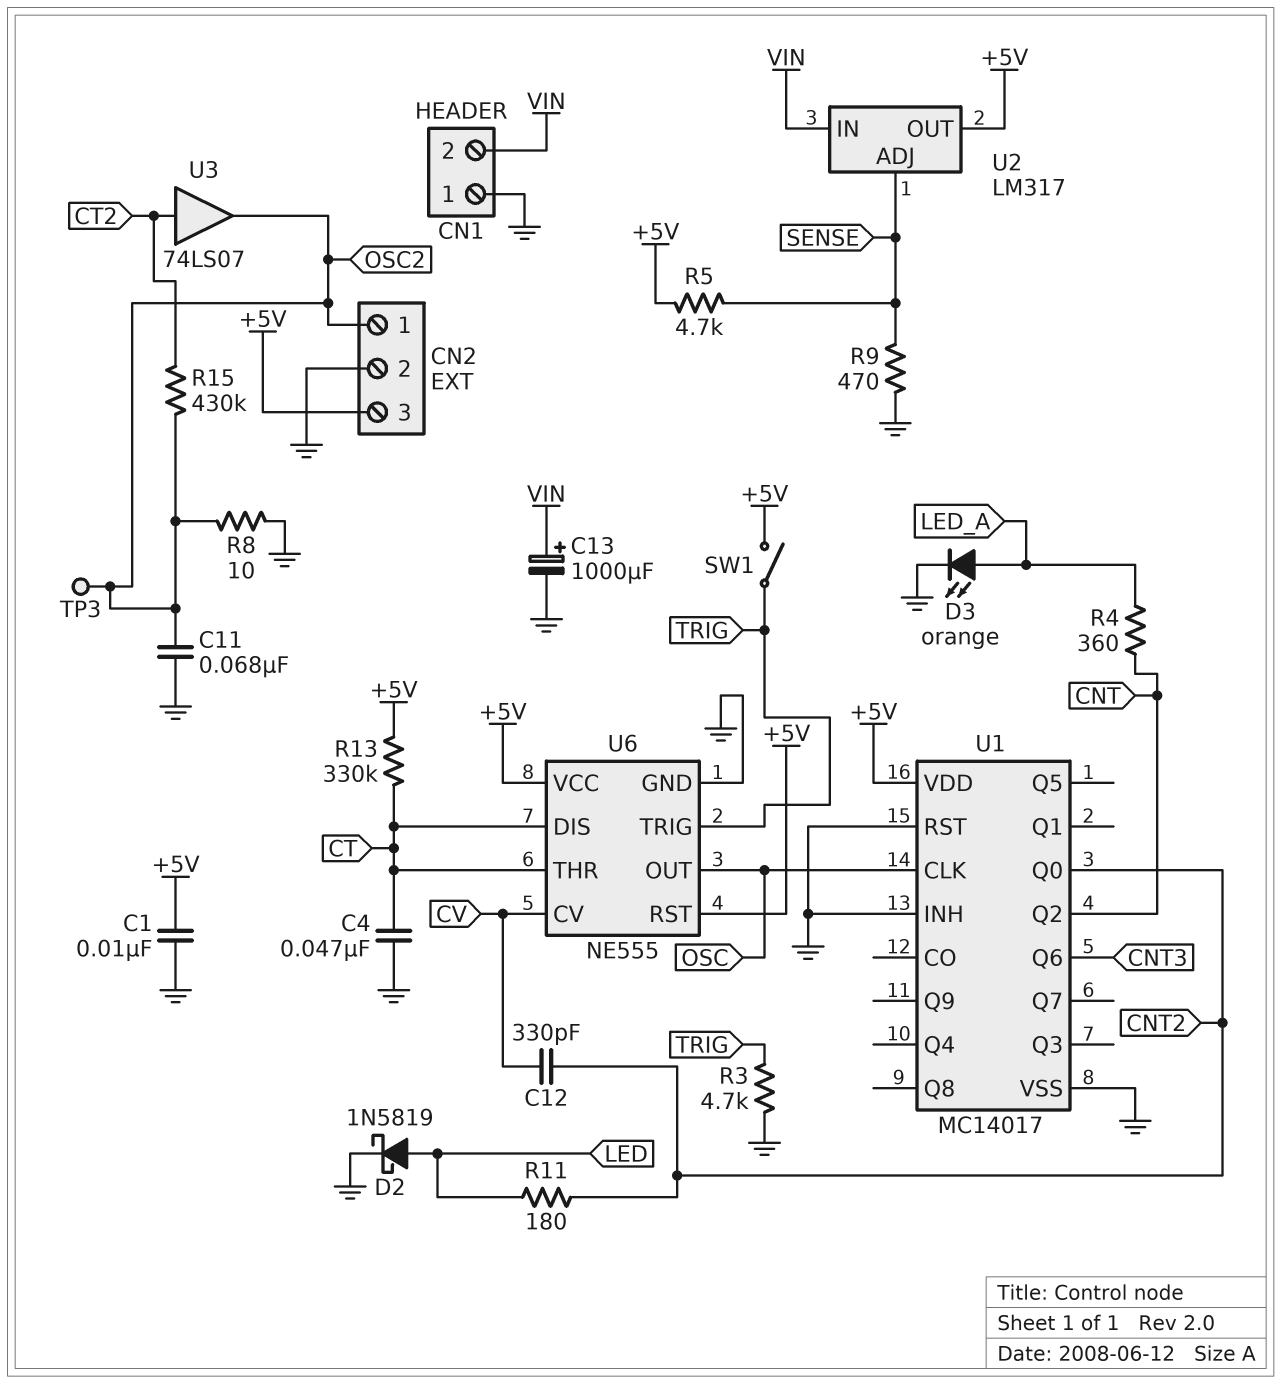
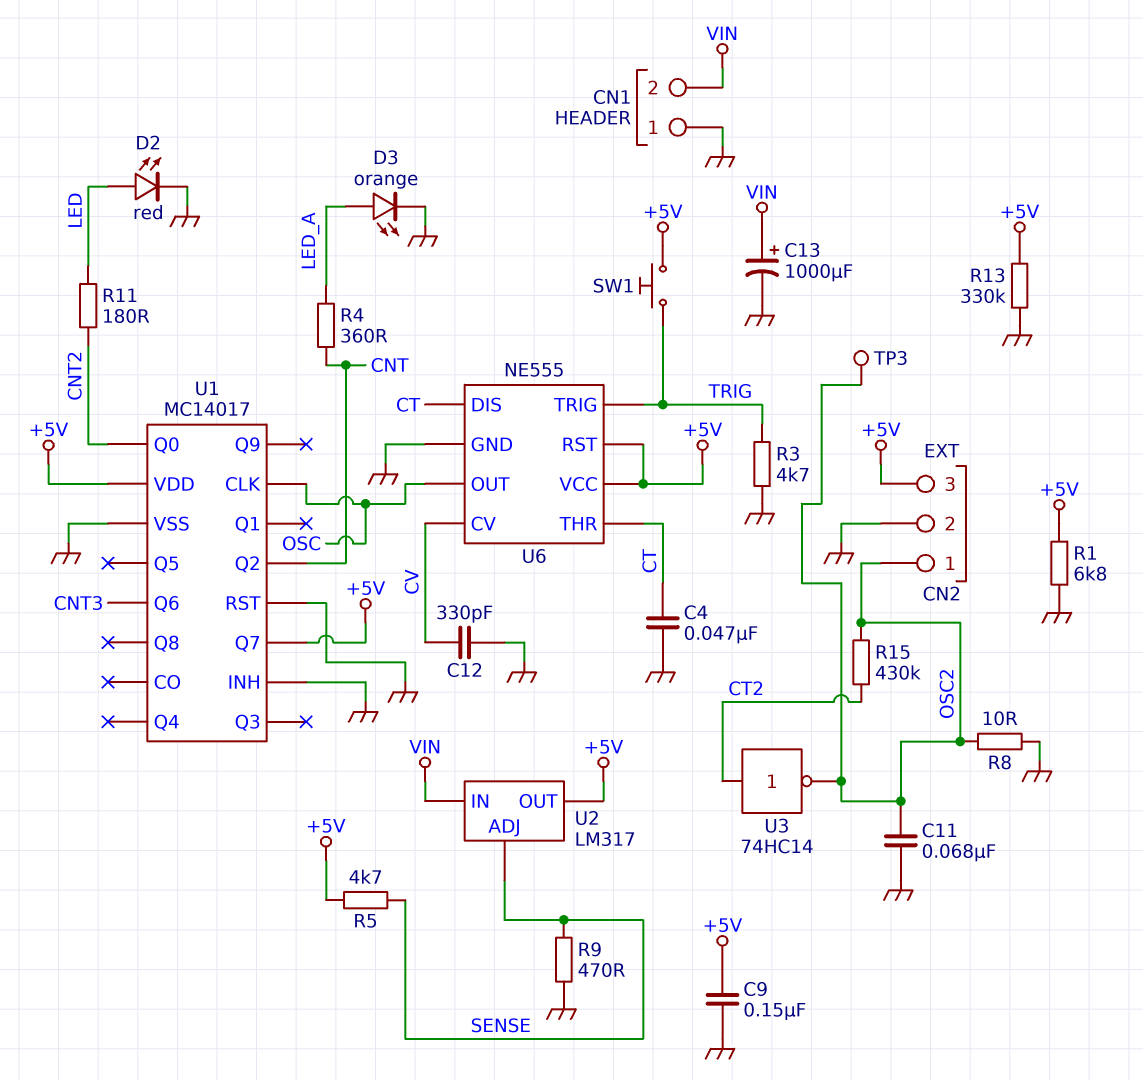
C1: 10nF (+5V, GND) -> none
C9: none -> 150nF (+5V, GND)
C12: 330pF (CNT2, CV) -> 330pF (CV, GND)
D2: schottky 1N5819 (A LED, K GND) -> LED red (A LED, K GND)
R1: none -> 6.8k (+5V, GND)
R13: 330k (+5V, CT) -> 330k (+5V, GND)
SW1: switch (+5V, TRIG) -> button (+5V, TRIG)
U1 pin Q7: none -> +5V
U3: buffer 74LS07 (in CT2, out OSC2) -> NOT 74HC14 (in CT2, out OSC2)

